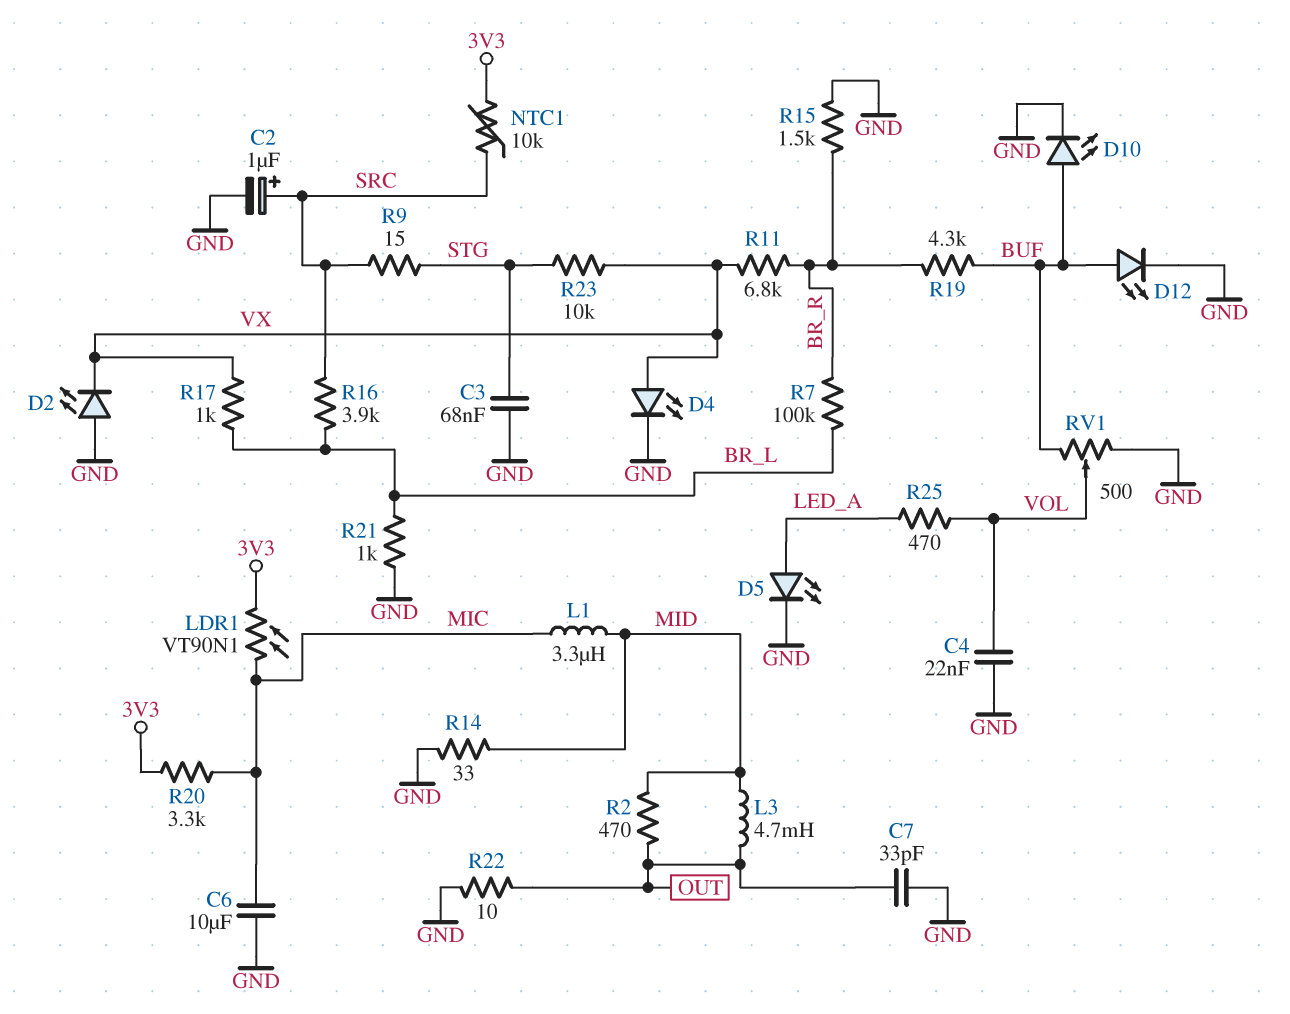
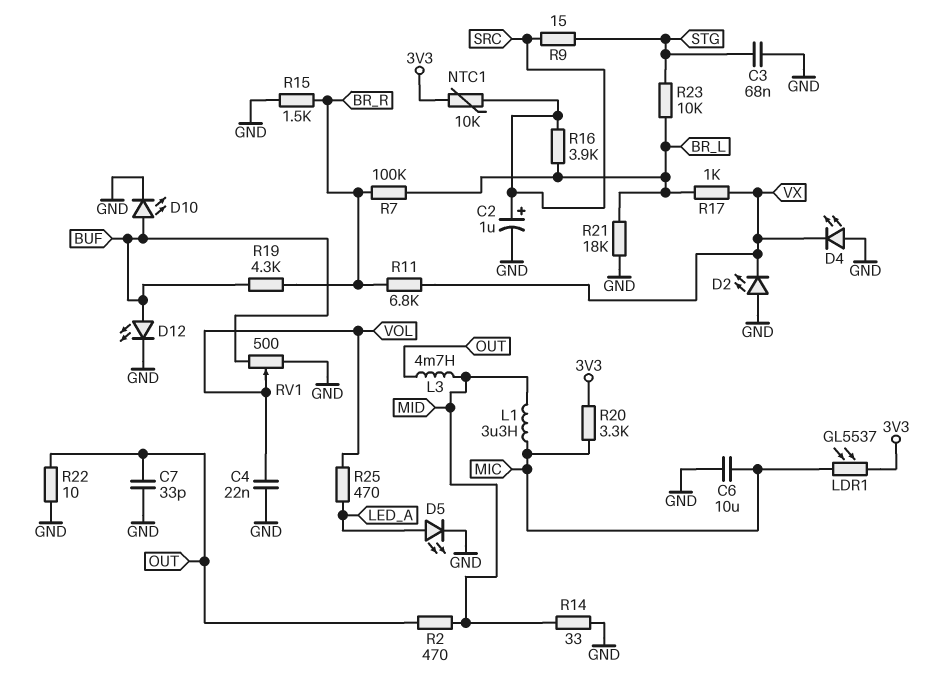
D4: LED (A VX, K GND) -> LED (A GND, K VX)
LDR1: VT90N1 (3V3, MIC) -> GL5537 (3V3, MIC)
R21: 1k (BR_L, GND) -> 18k (BR_L, GND)
R23: 10k (STG, VX) -> 10k (BR_L, STG)

